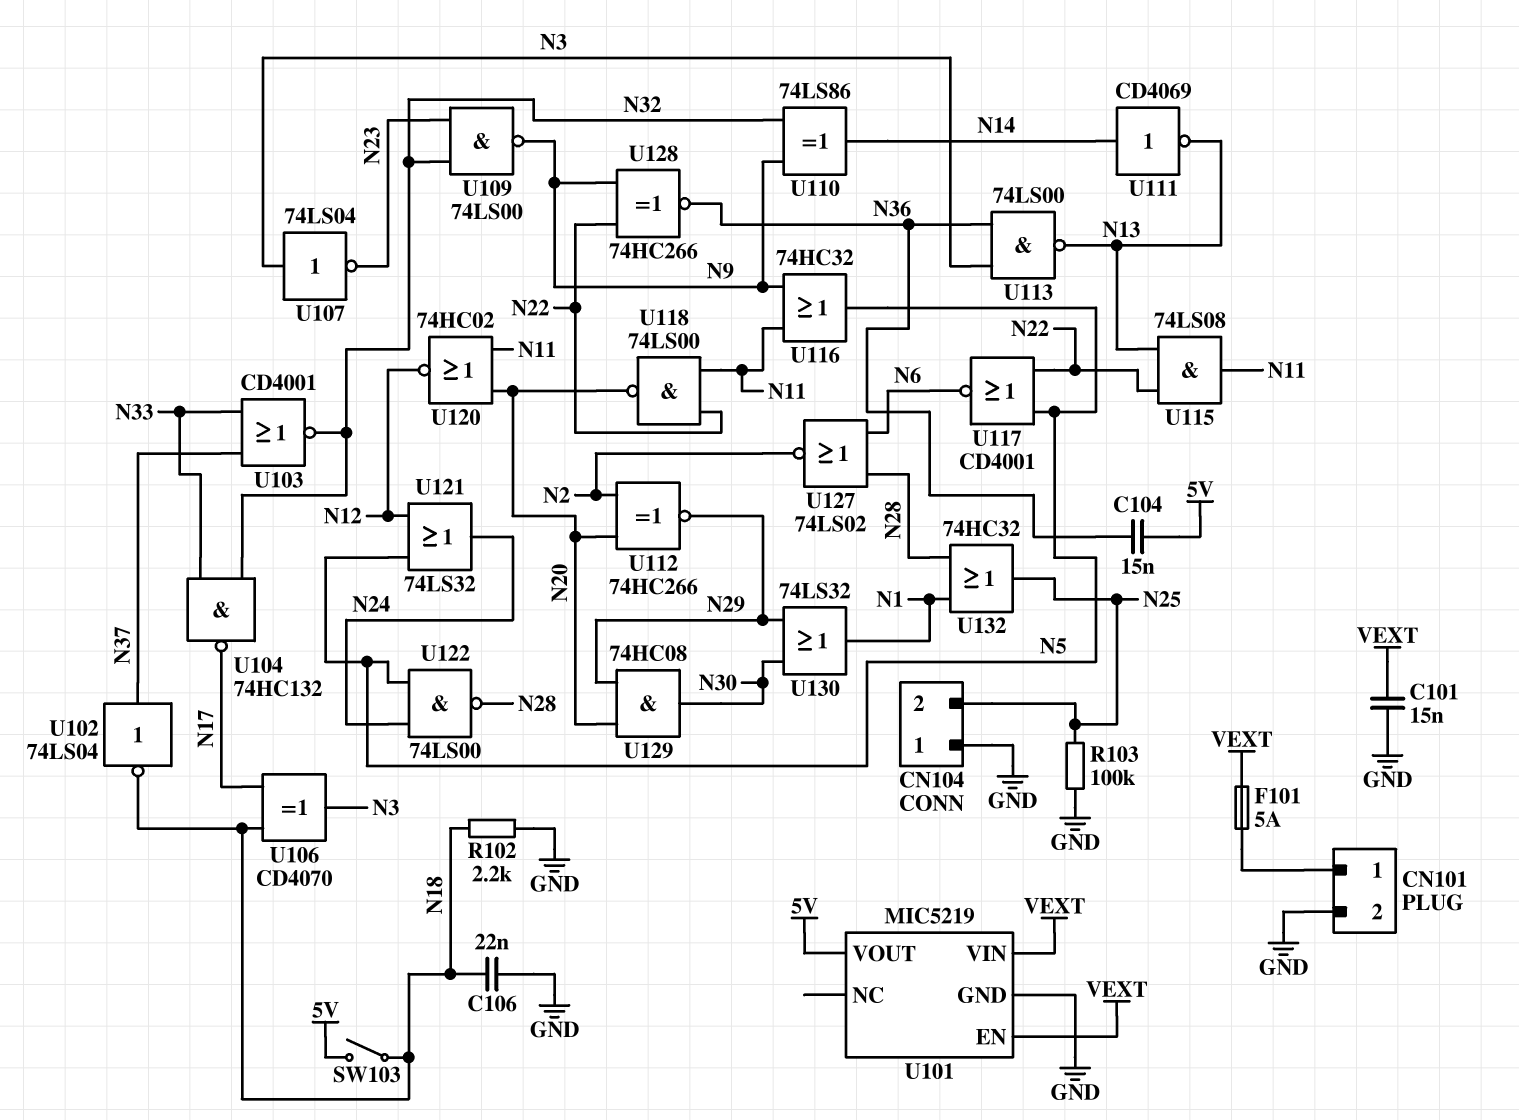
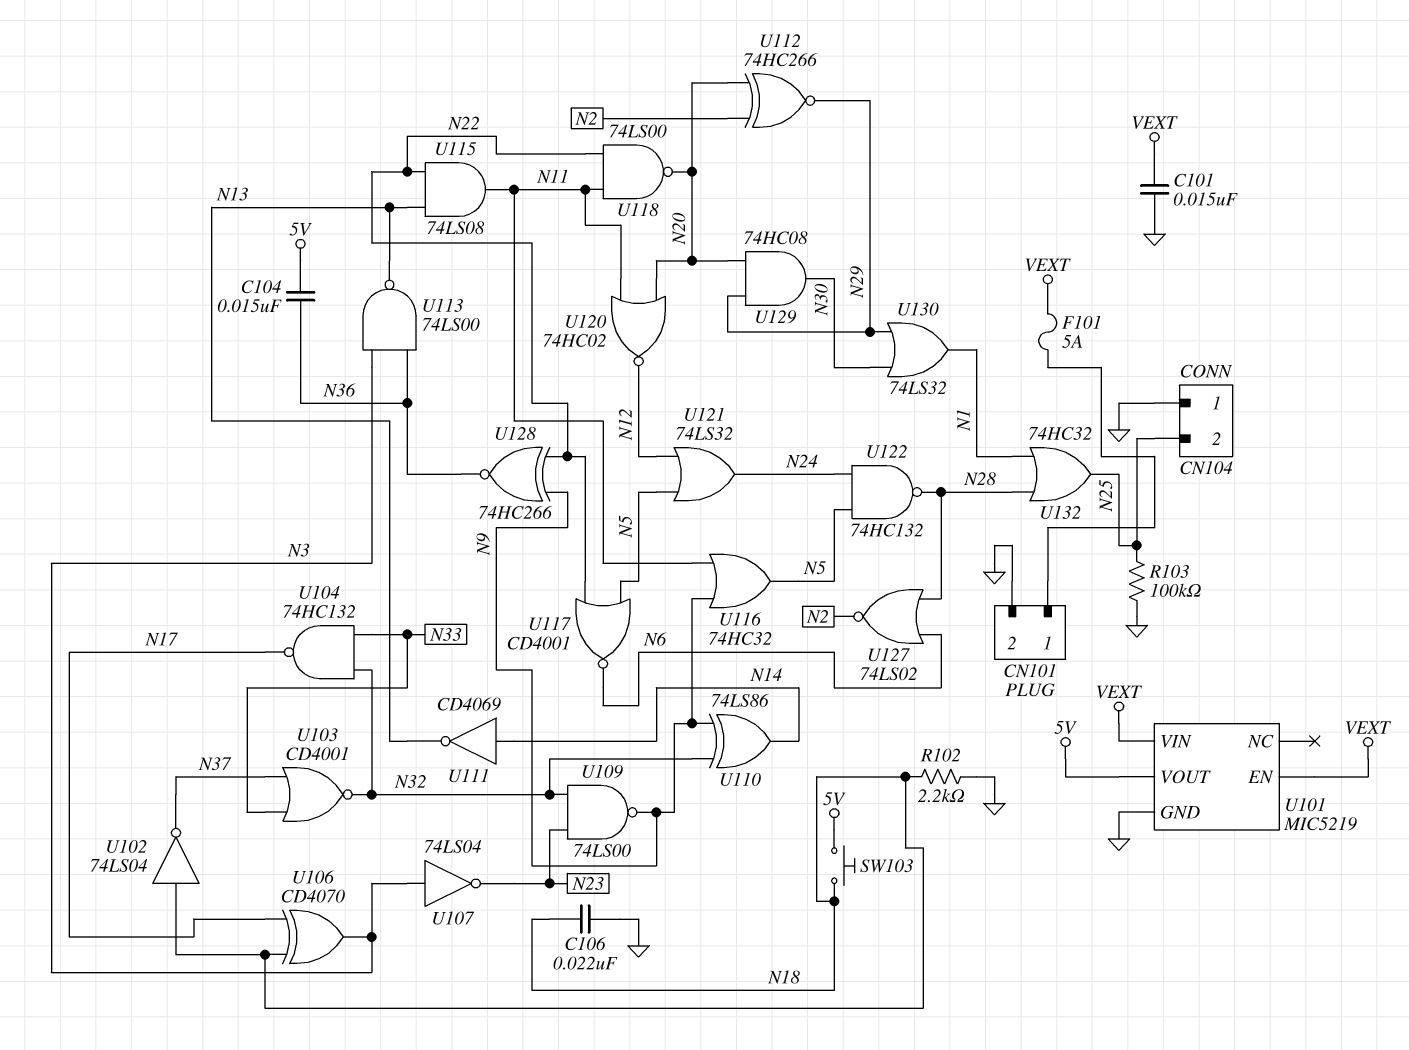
SW103: switch (5V, N18) -> button (5V, N18)
U102: NOT 74LS04 (in N37, out N18) -> NOT 74LS04 (in N18, out N37)
U122: NAND 74LS00 (in N5, in N24, out N28) -> NAND 74HC132 (in N5, in N24, out N28)

